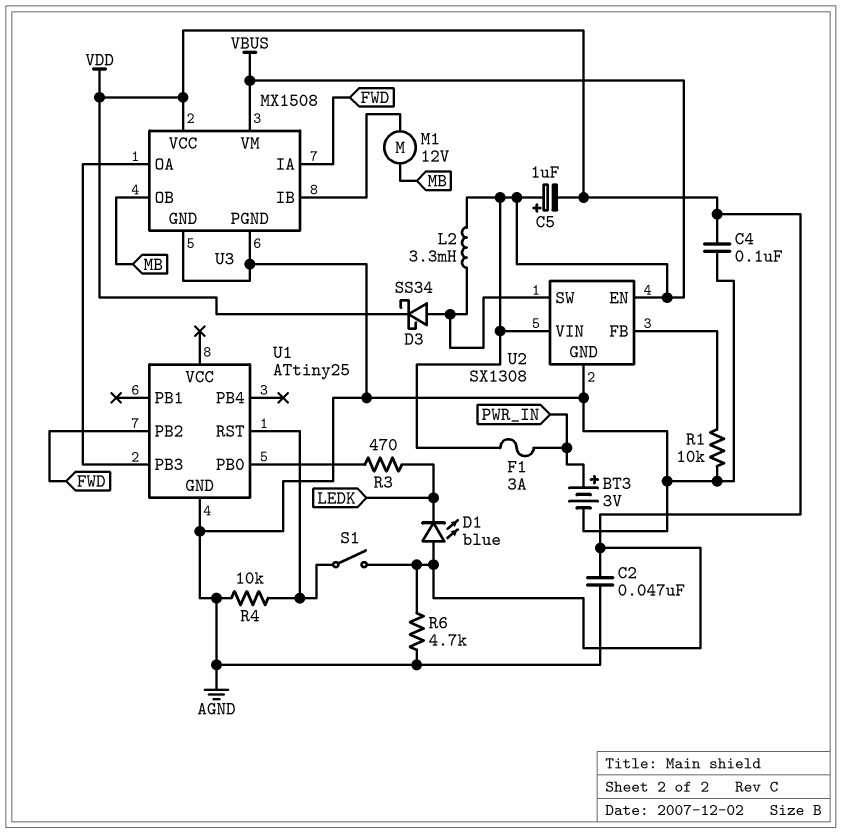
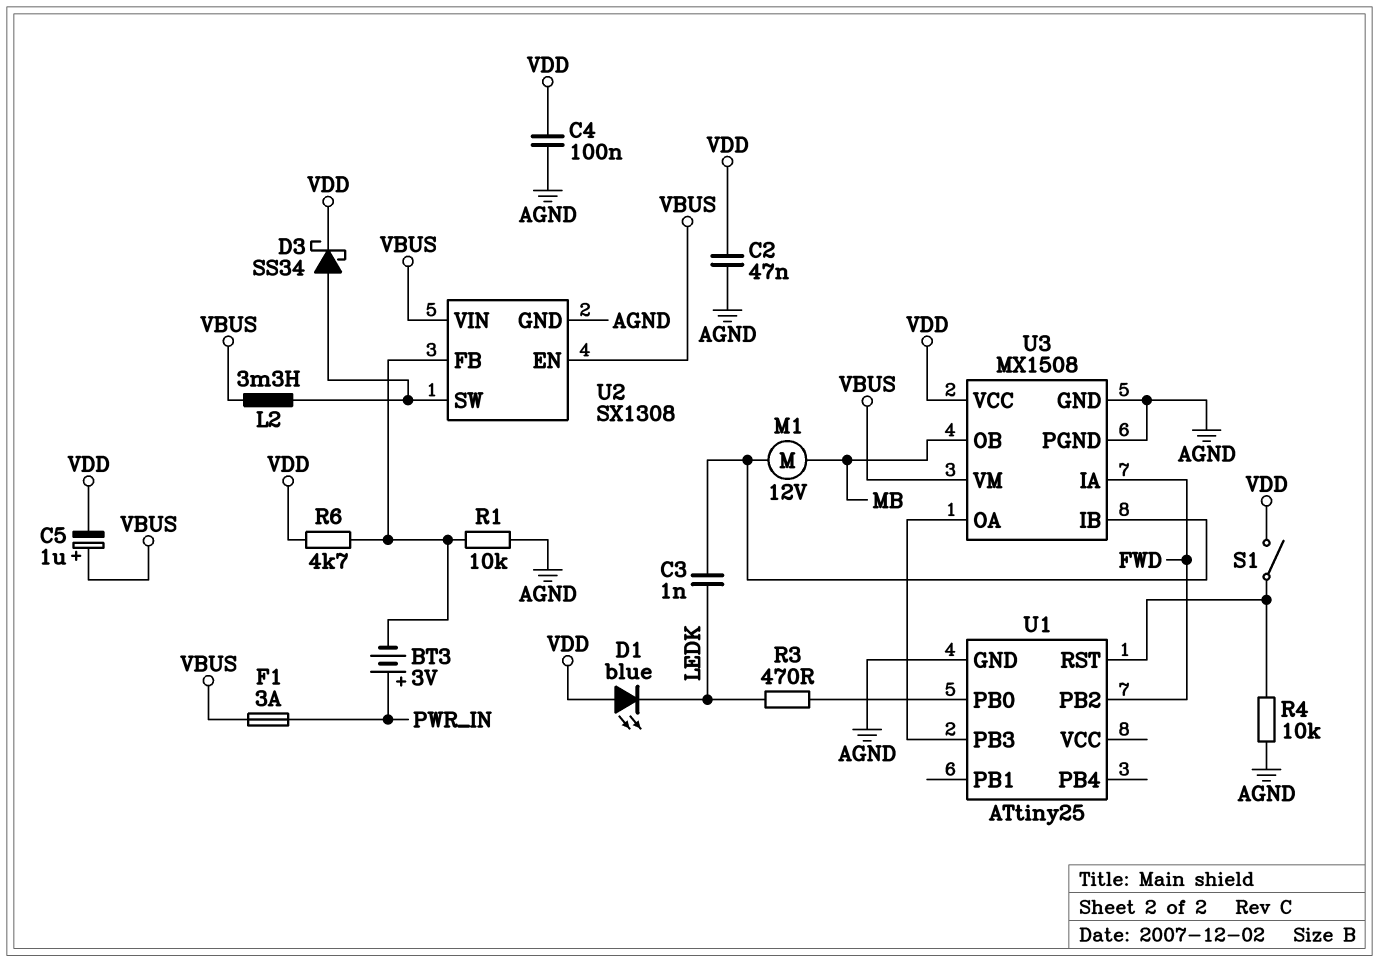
BT3: 3V (plus PWR_IN, minus AGND) -> 3V (plus PWR_IN, minus U2/FB)
C3: none -> 1nF (LEDK, U3/IB)
R6: 4.7k (AGND, VDD) -> 4.7k (U2/FB, VDD)

